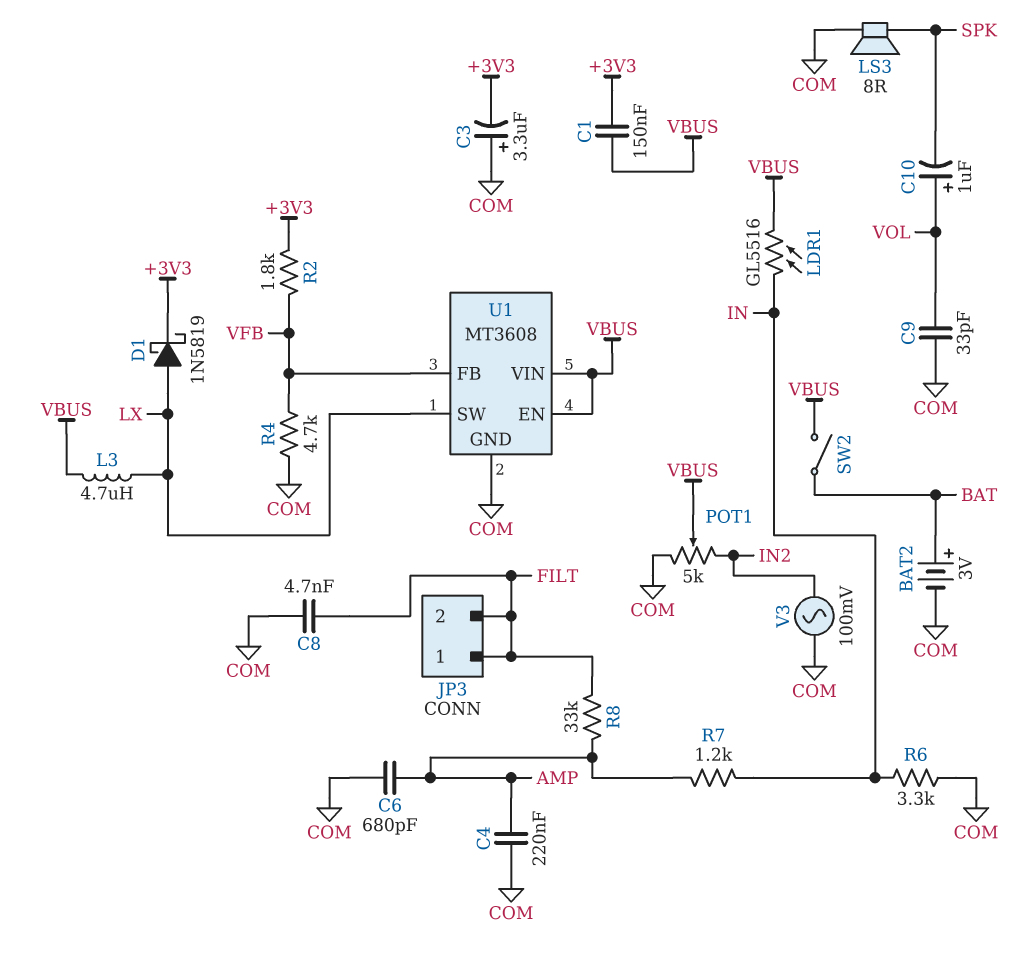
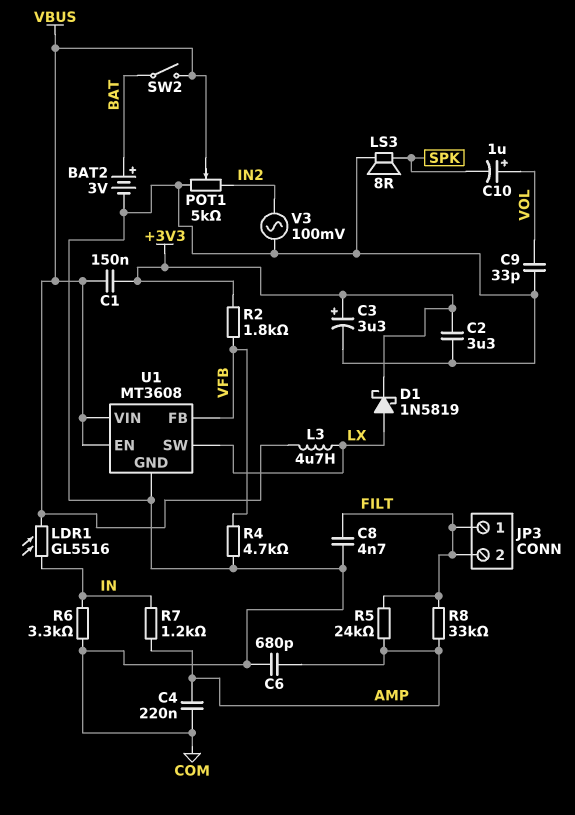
C2: none -> 3.3uF (+3V3, COM)
C3: 3.3uF (plus COM, minus +3V3) -> 3.3uF (plus +3V3, minus COM)
R5: none -> 24k (AMP, FILT)

